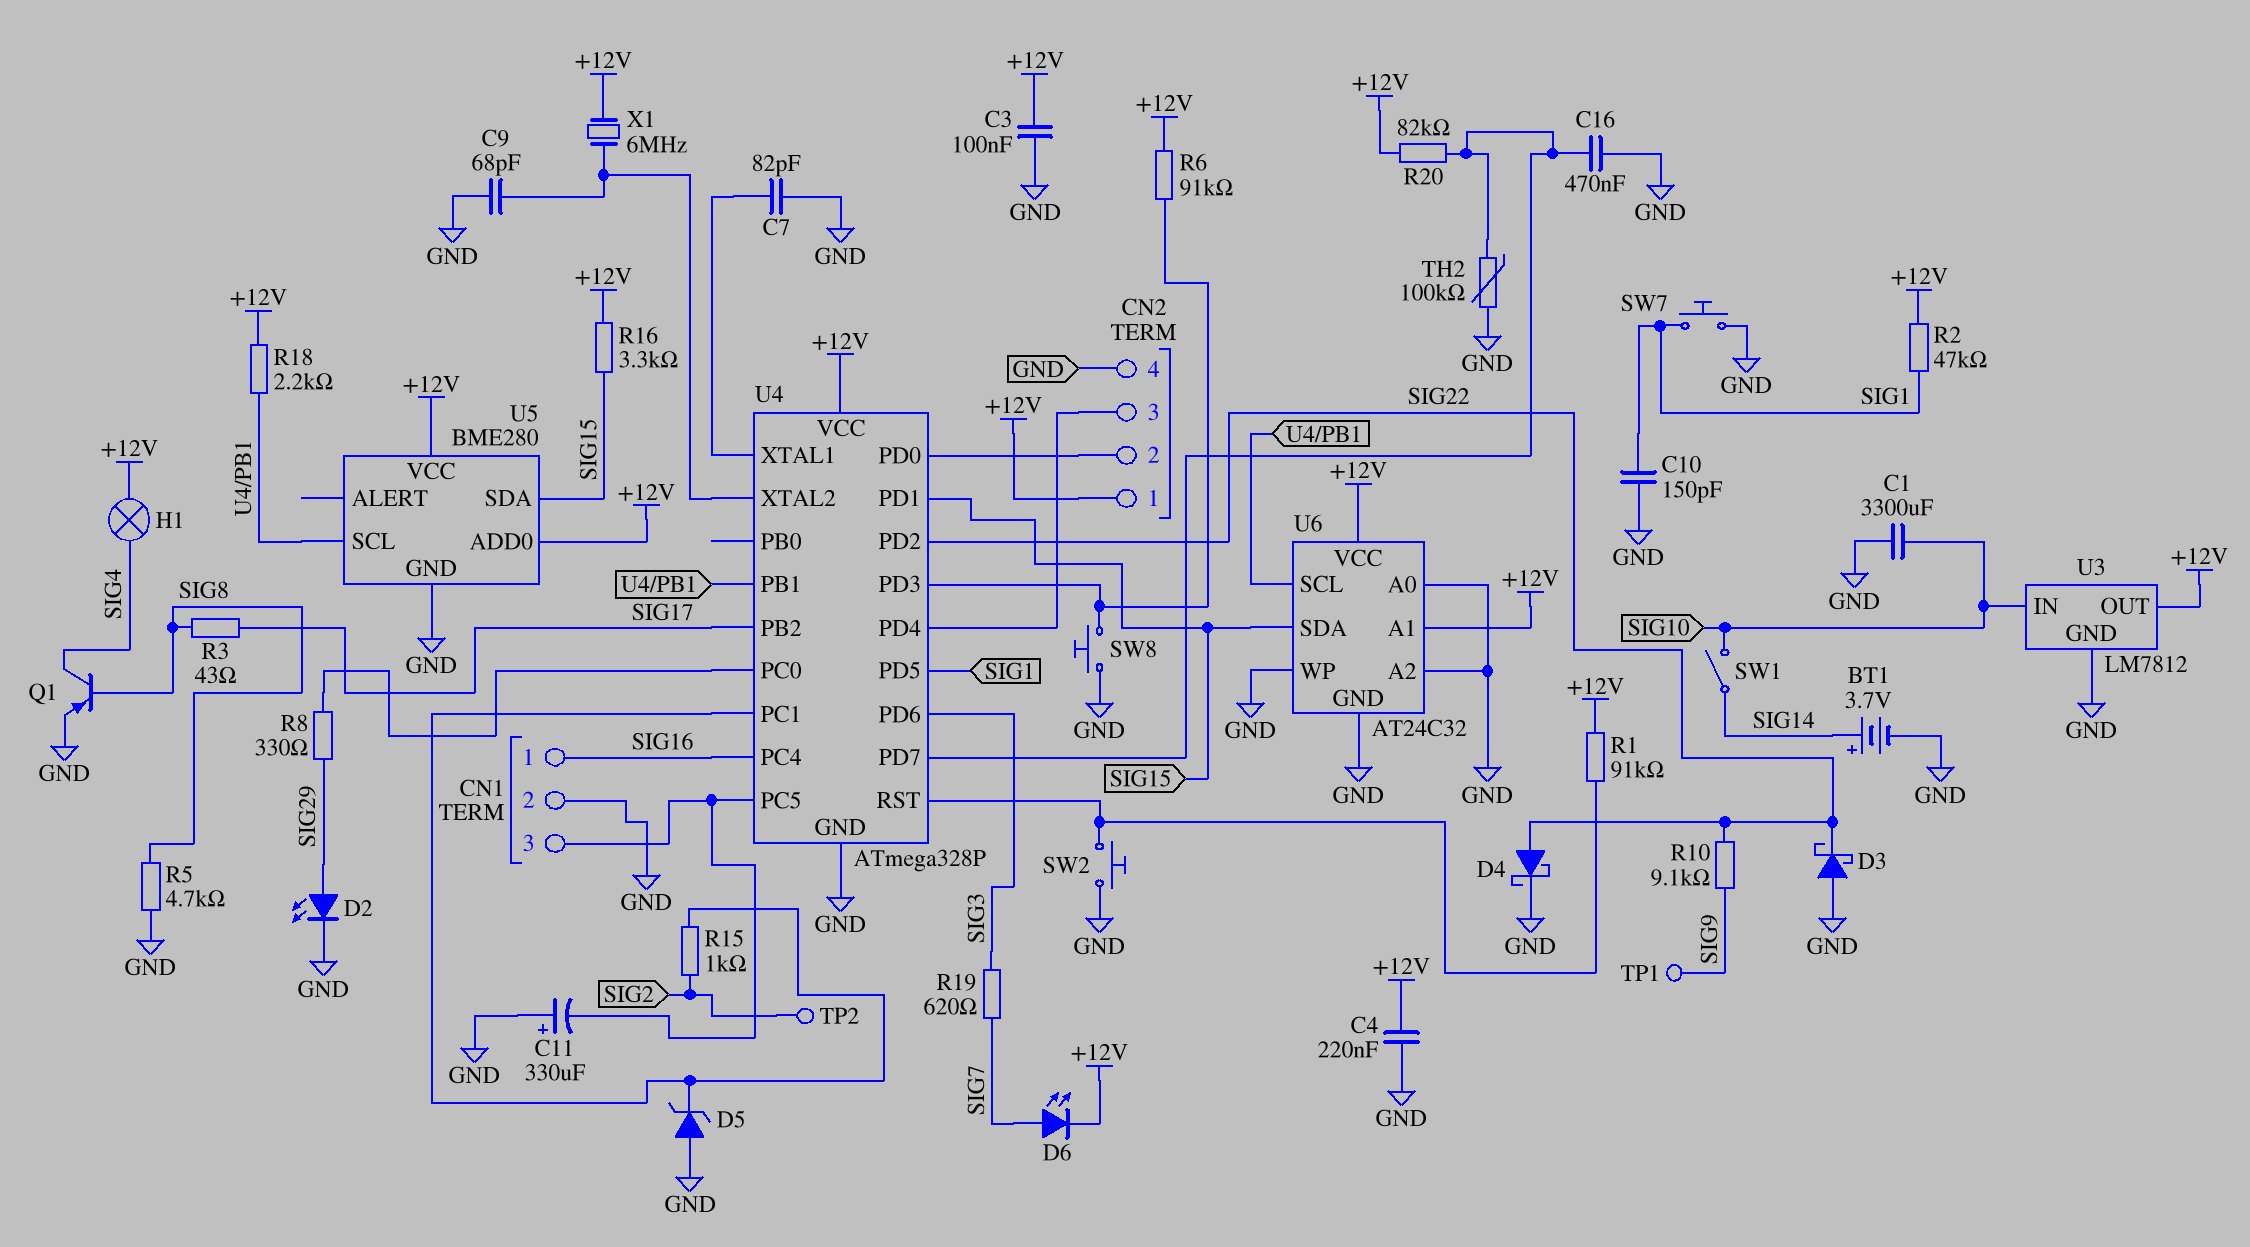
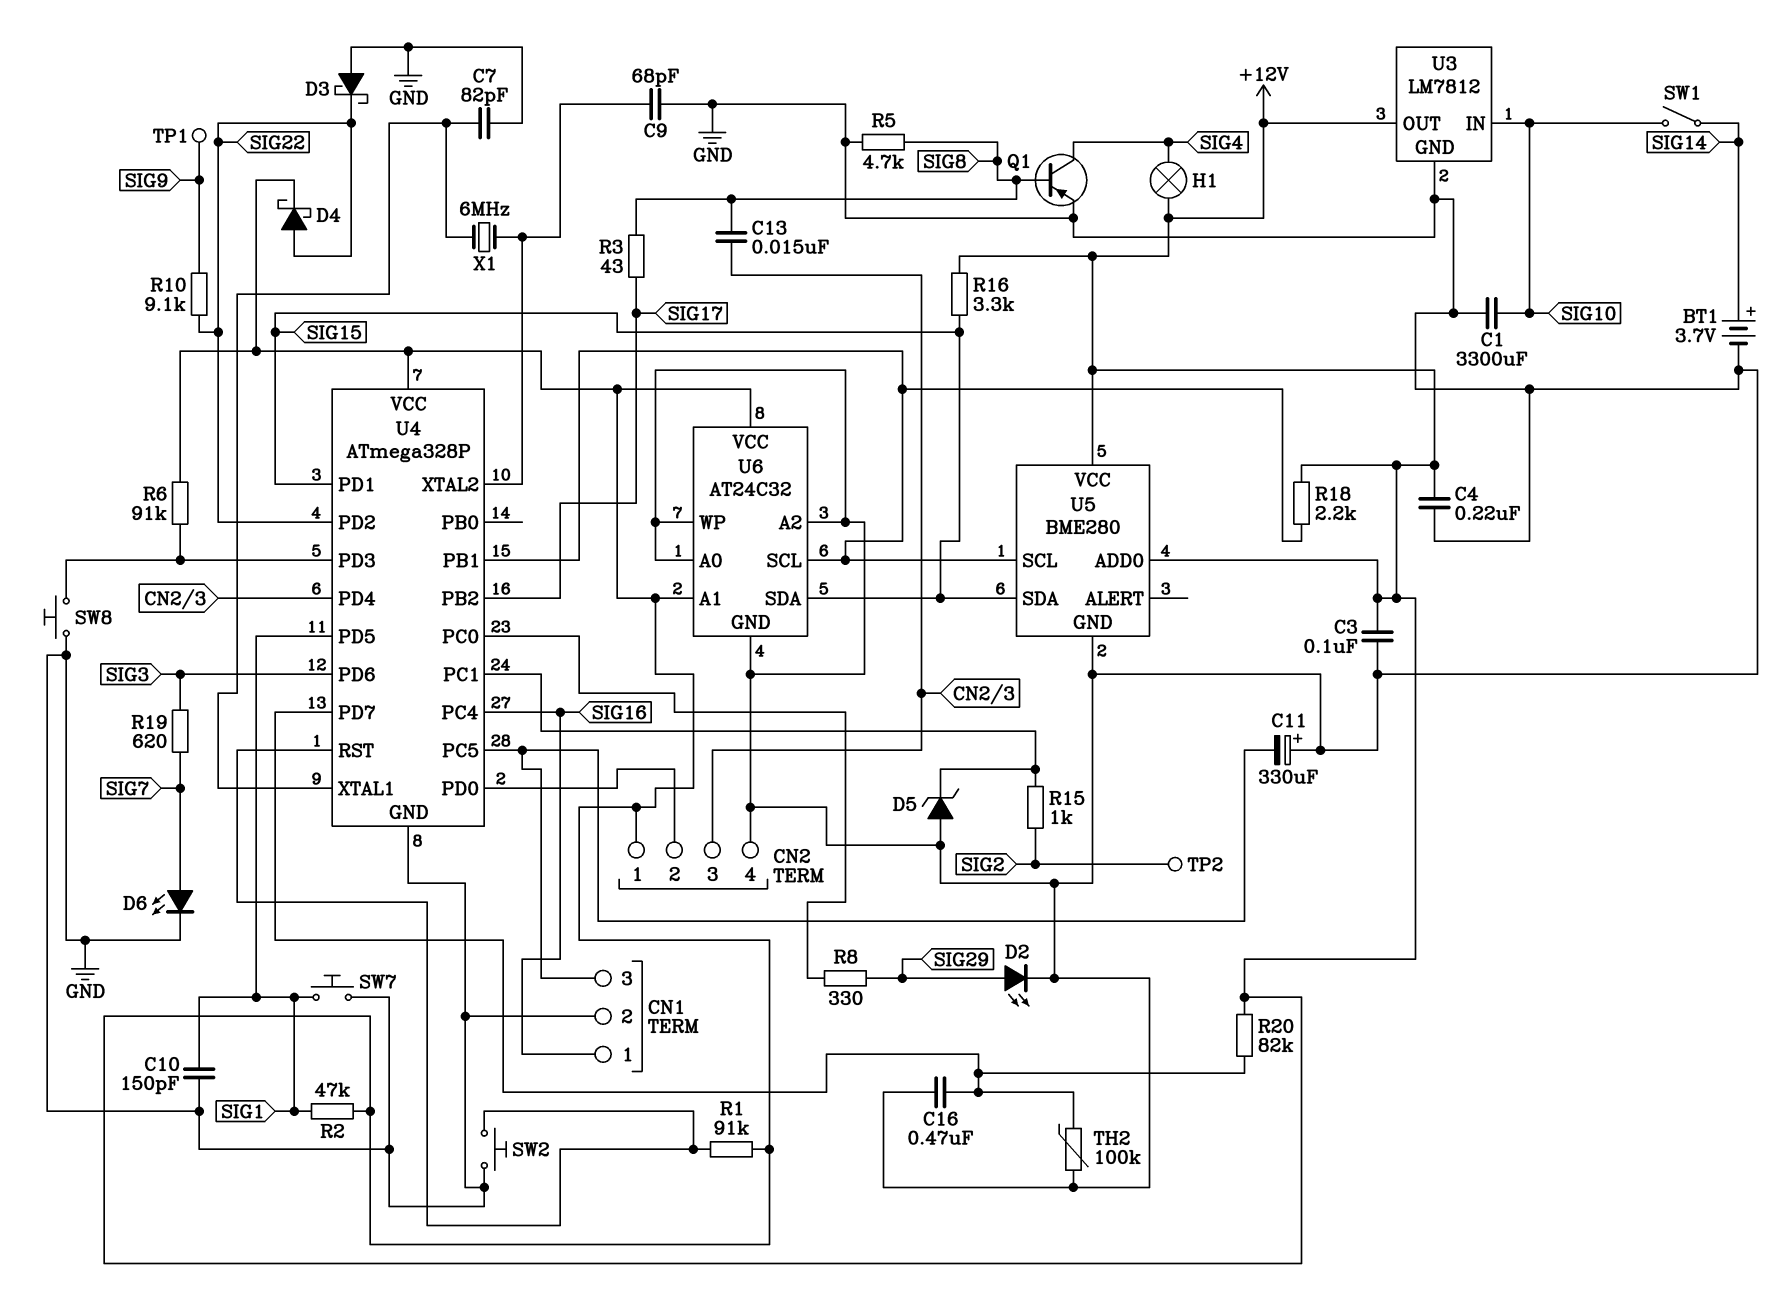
C13: none -> 15nF (CN2/3, SIG8)
D4: schottky (A SIG22, K GND) -> schottky (A SIG22, K +12V)
D6: LED (A SIG7, K +12V) -> LED (A SIG7, K GND)
X1: 6MHz (+12V, U4/XTAL2) -> 6MHz (U4/XTAL1, U4/XTAL2)

